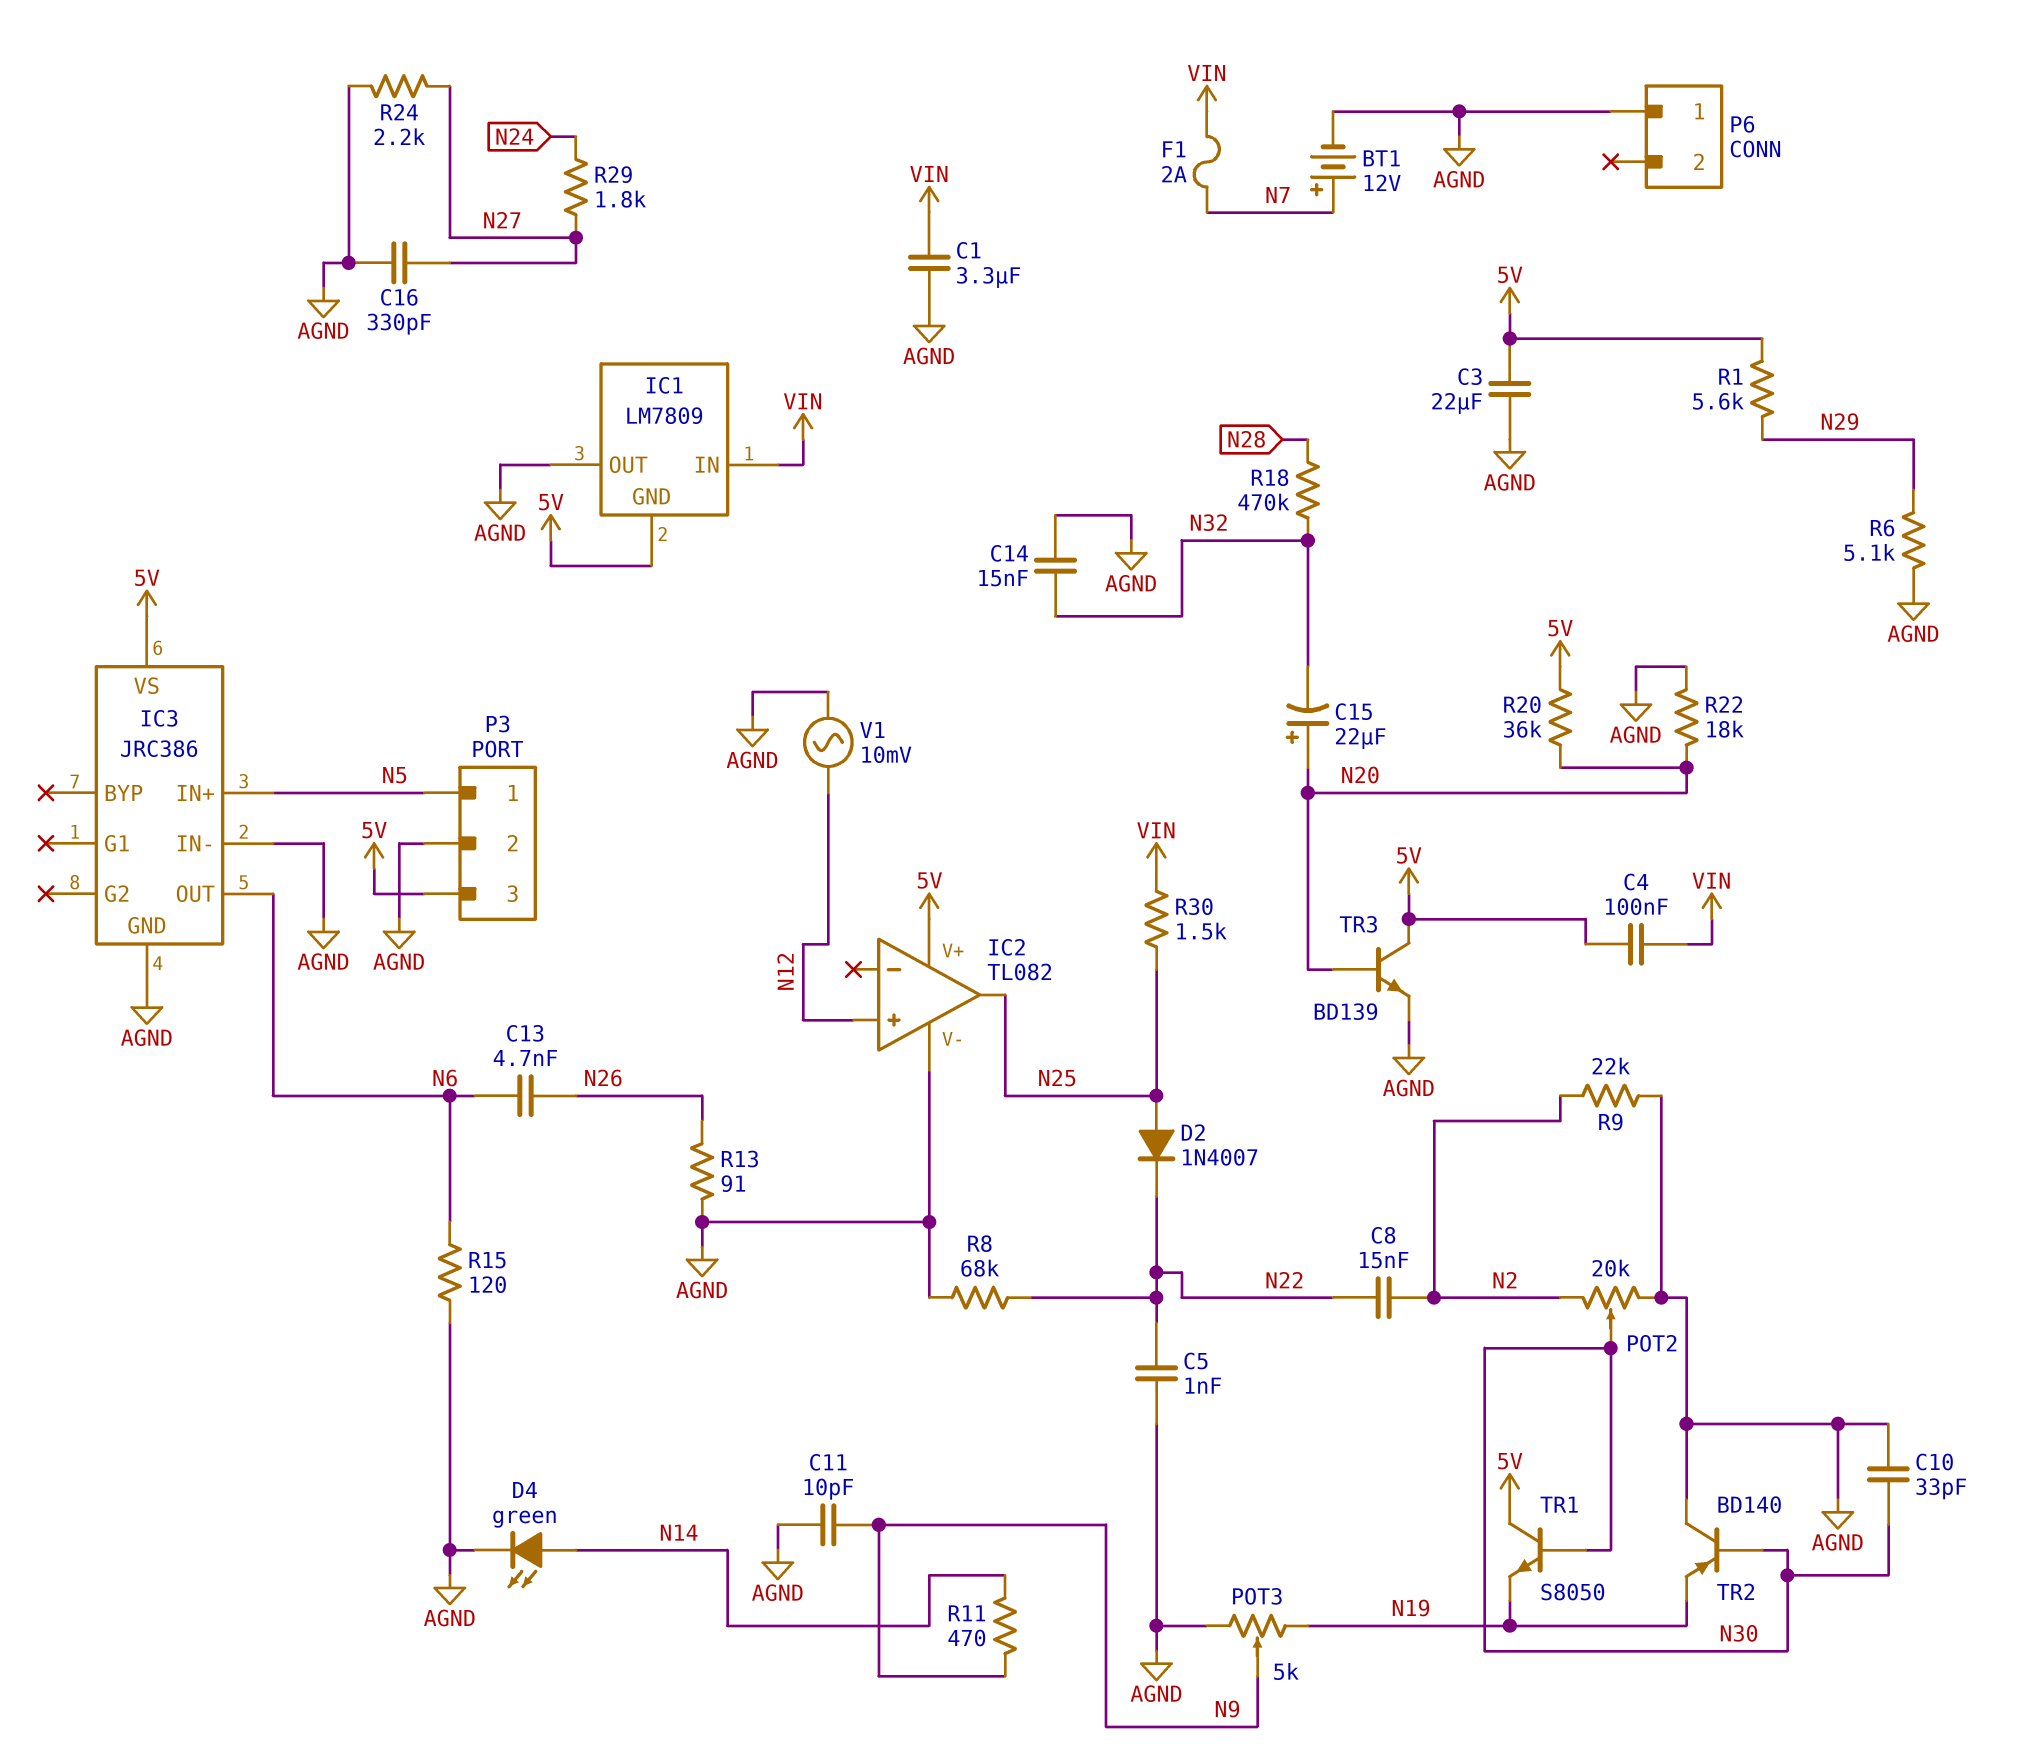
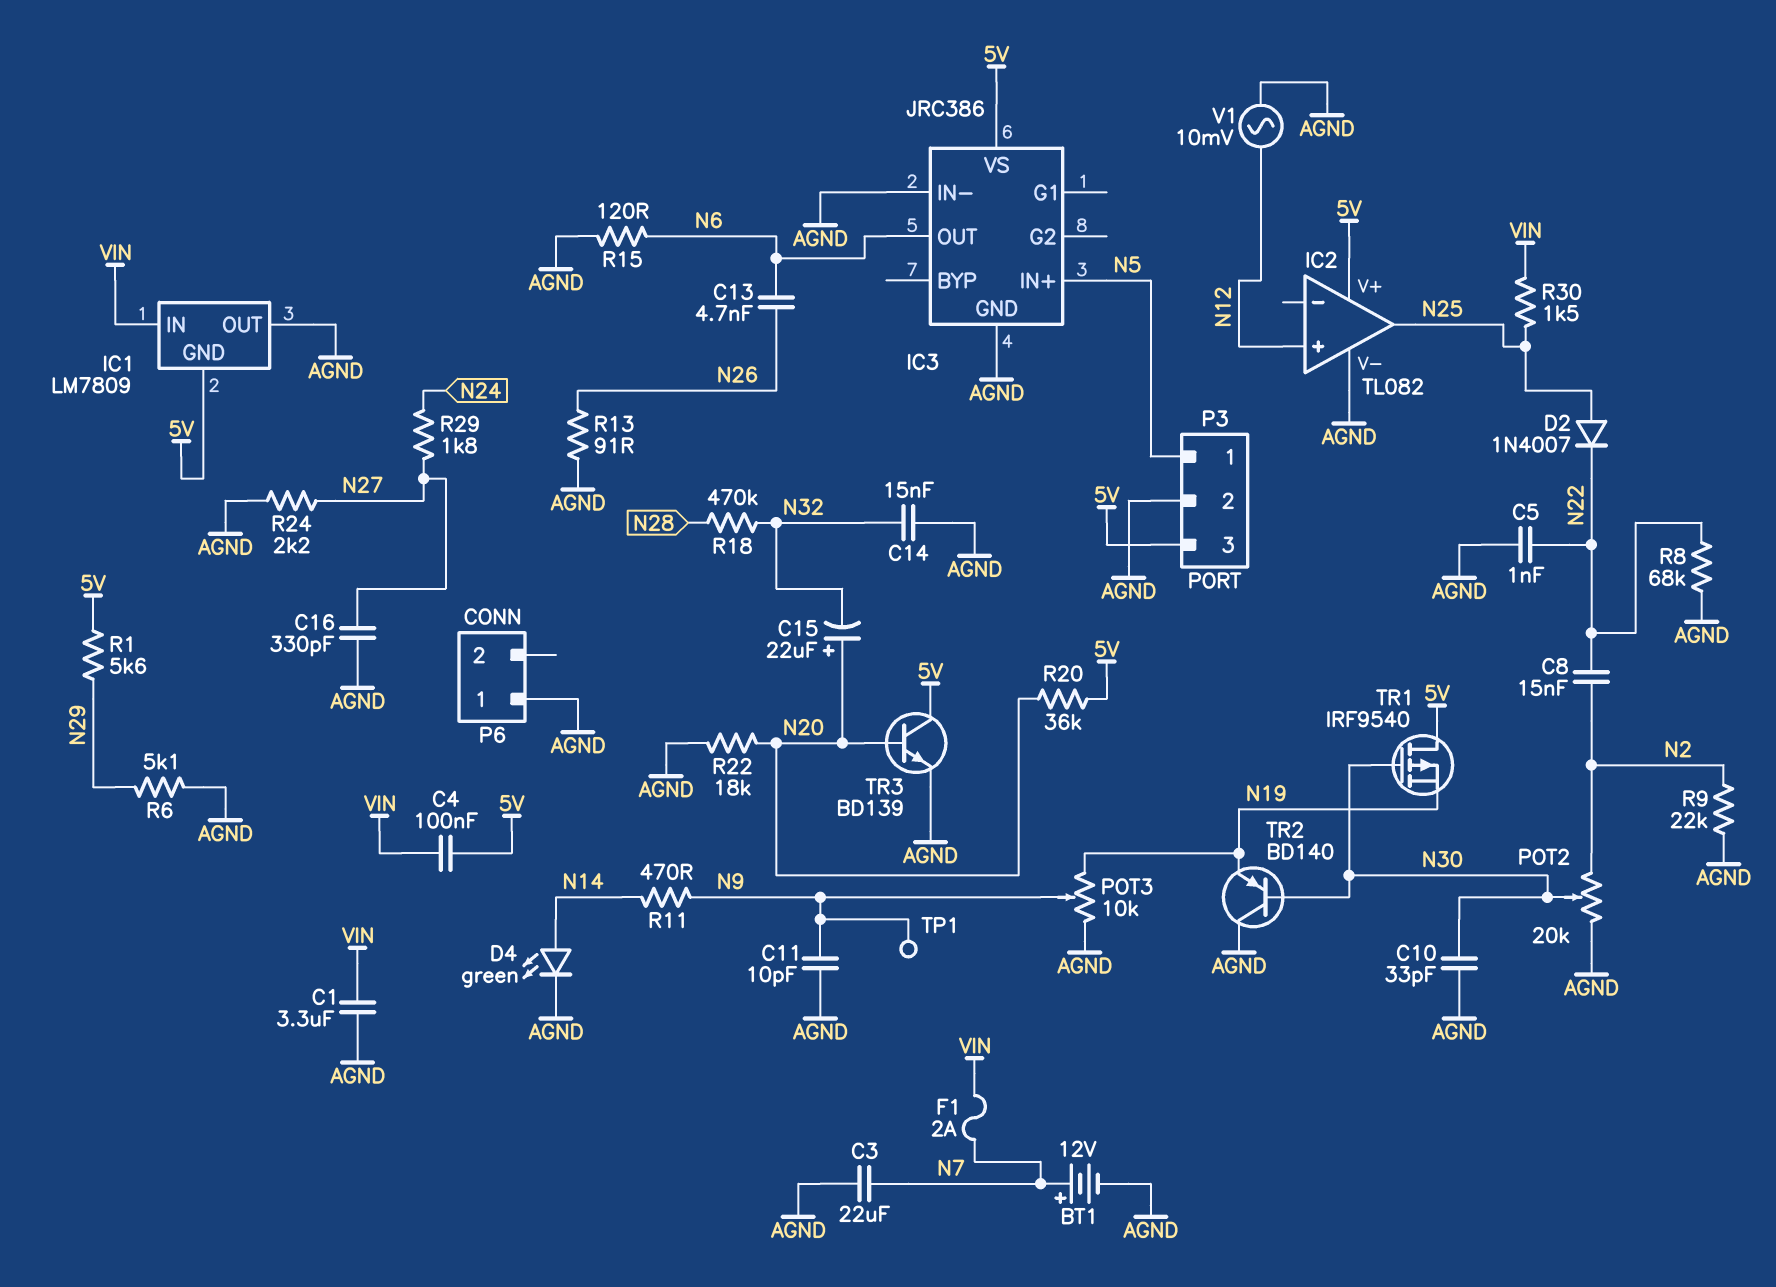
C3: 22uF (5V, AGND) -> 22uF (AGND, N7)
POT3: 5k (AGND, N19, wiper N9) -> 10k (AGND, N19, wiper N9)
TP1: none -> test point (N9)
TR1: NPN S8050 (B N30, C 5V, E N19) -> PMOS IRF9540 (G N30, D 5V, S N19)

